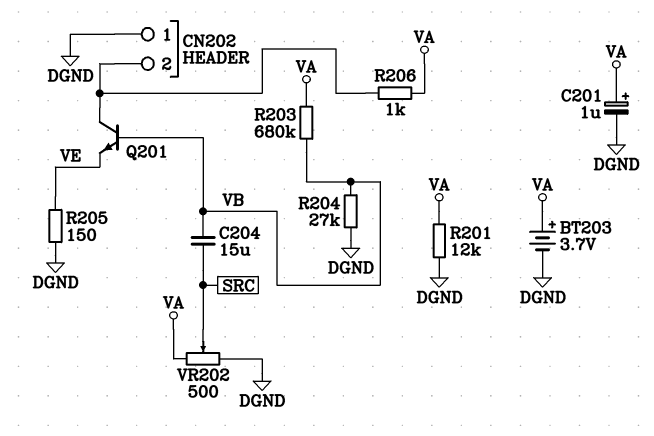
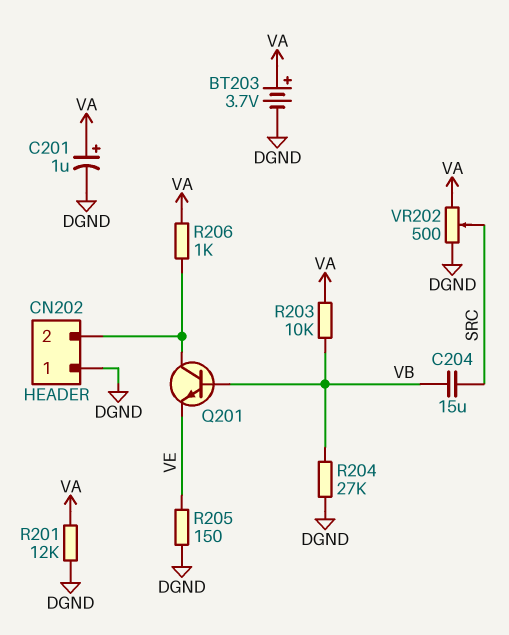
R203: 680k (VA, VB) -> 10k (VA, VB)

